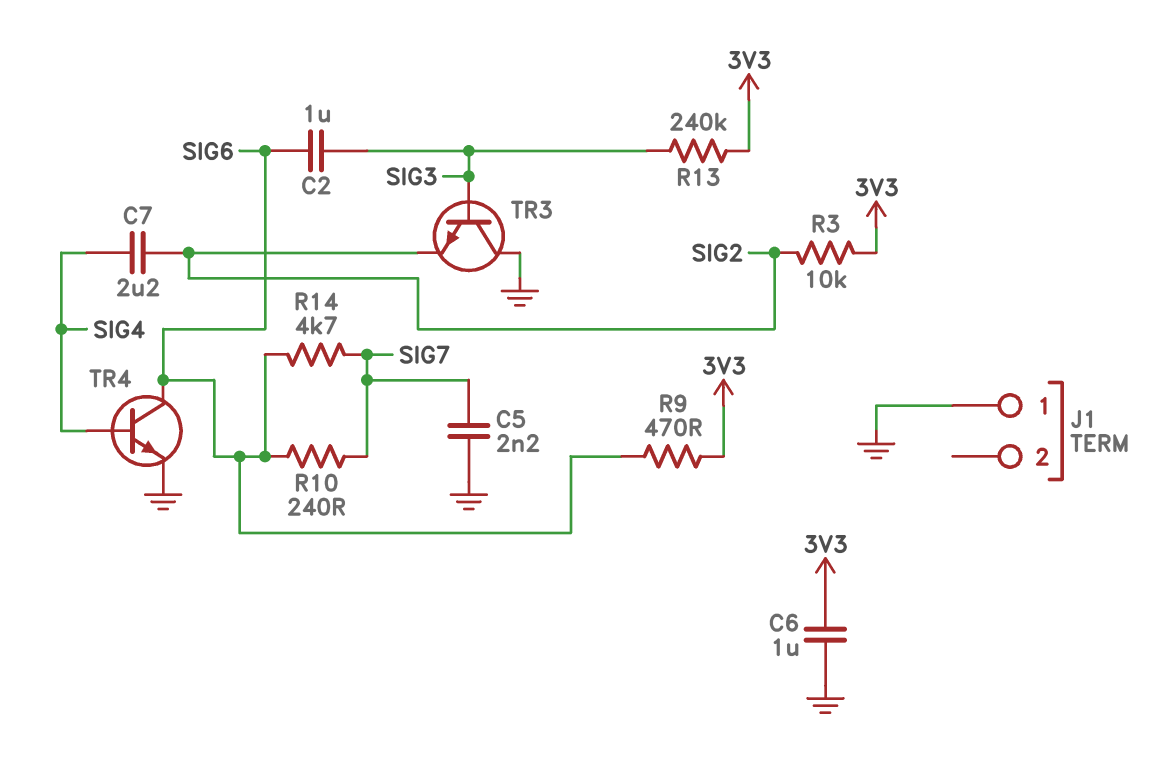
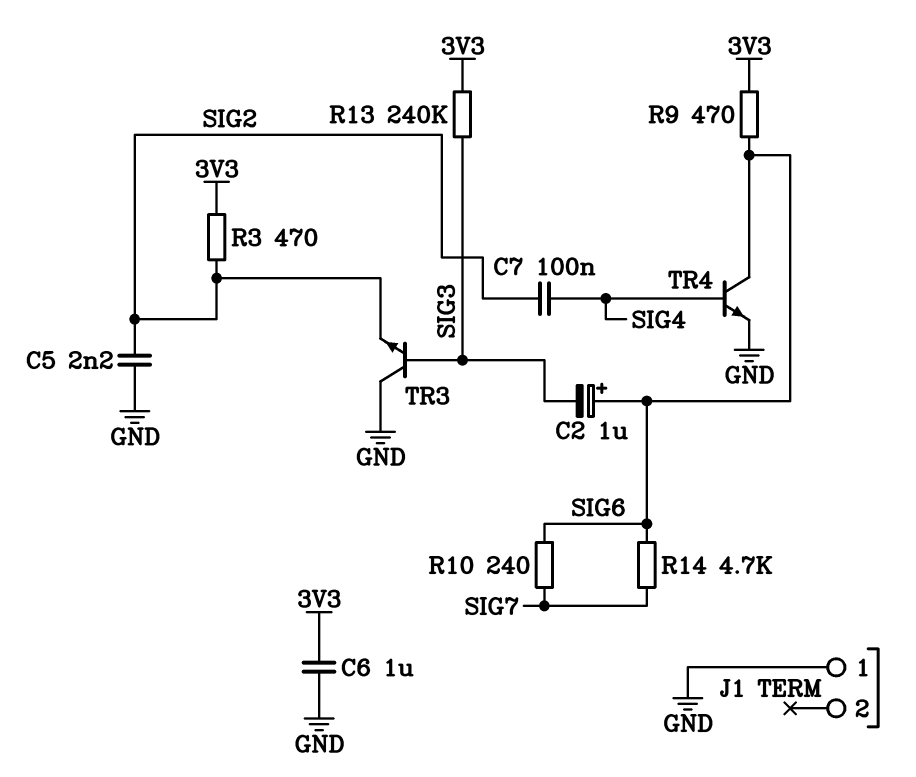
C2: 1uF (SIG3, SIG6) -> 1uF (plus SIG6, minus SIG3)
C5: 2.2nF (GND, SIG7) -> 2.2nF (GND, SIG2)
C7: 2.2uF (SIG2, SIG4) -> 100nF (SIG2, SIG4)
R3: 10k (3V3, SIG2) -> 470 (3V3, SIG2)

